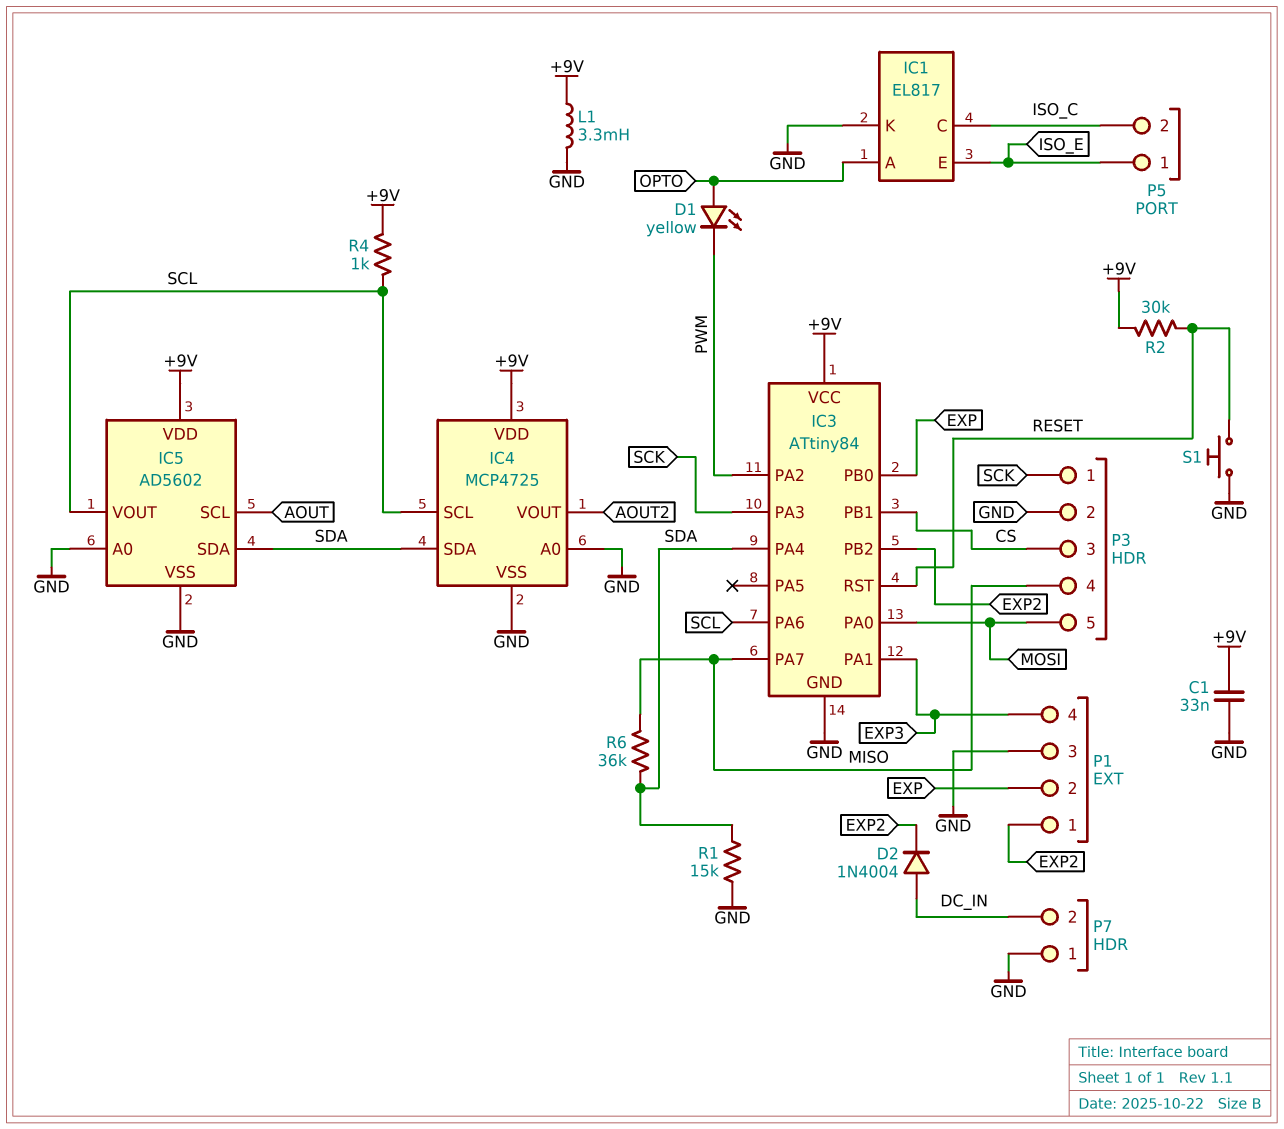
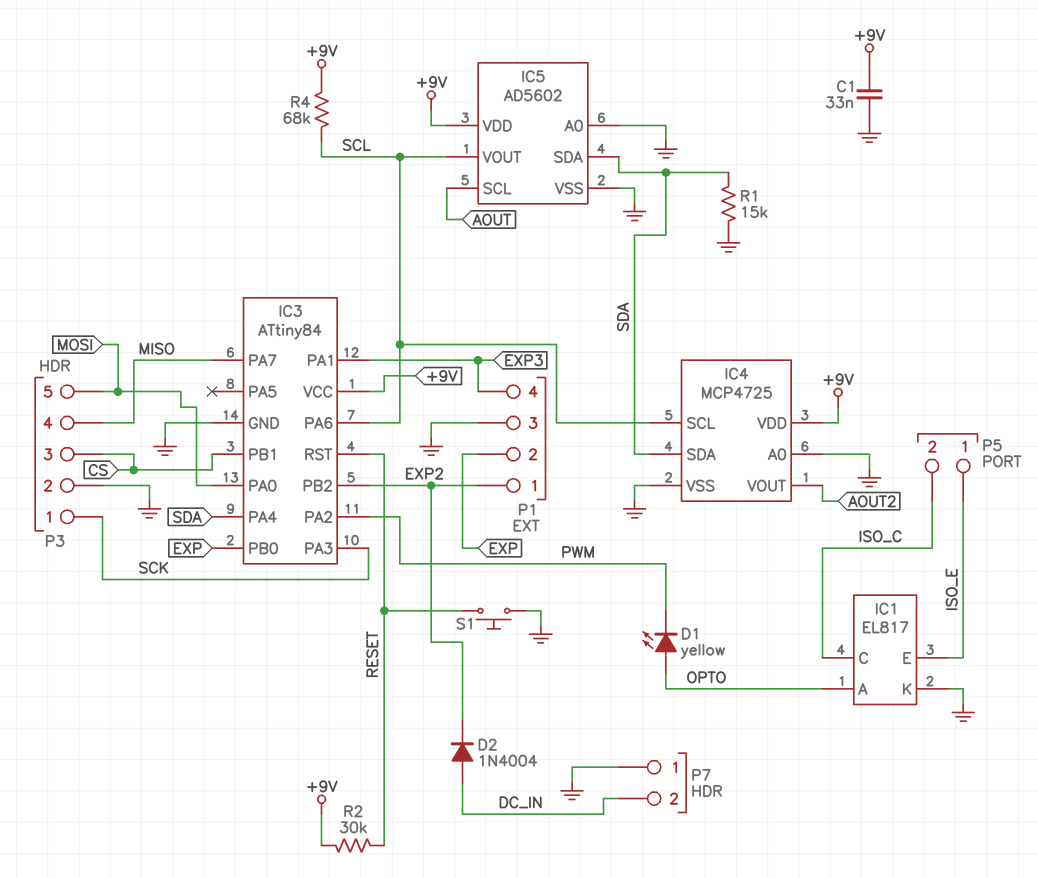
L1: 3.3mH (+9V, GND) -> none
R4: 1k (+9V, SCL) -> 68k (+9V, SCL)
R6: 36k (MISO, SDA) -> none

